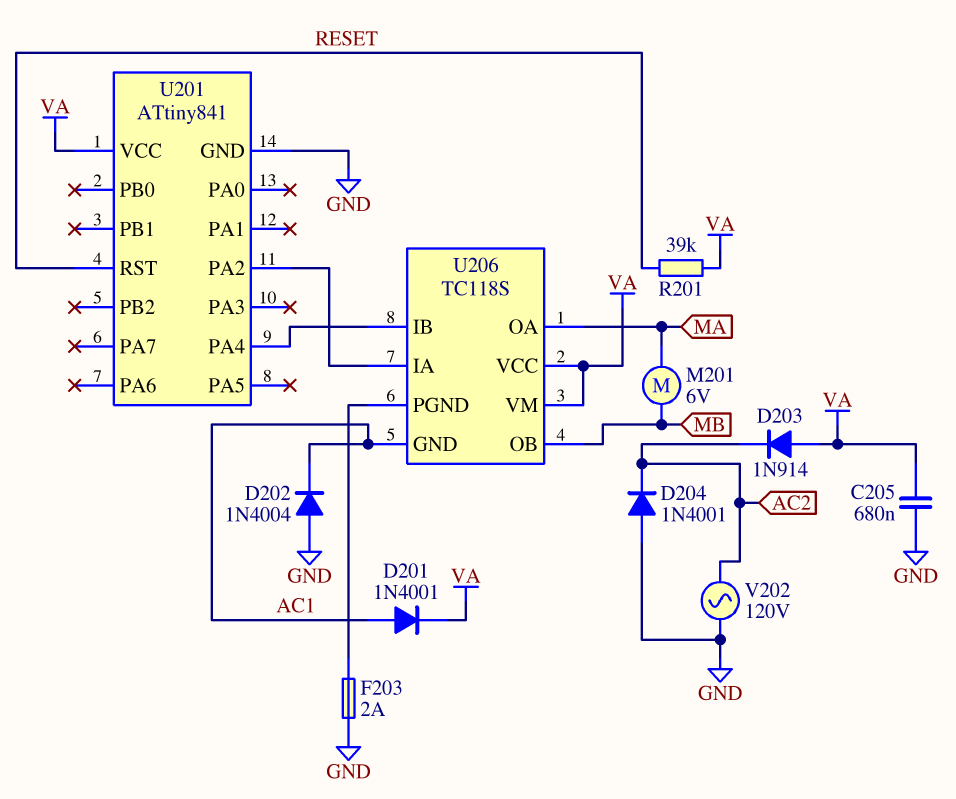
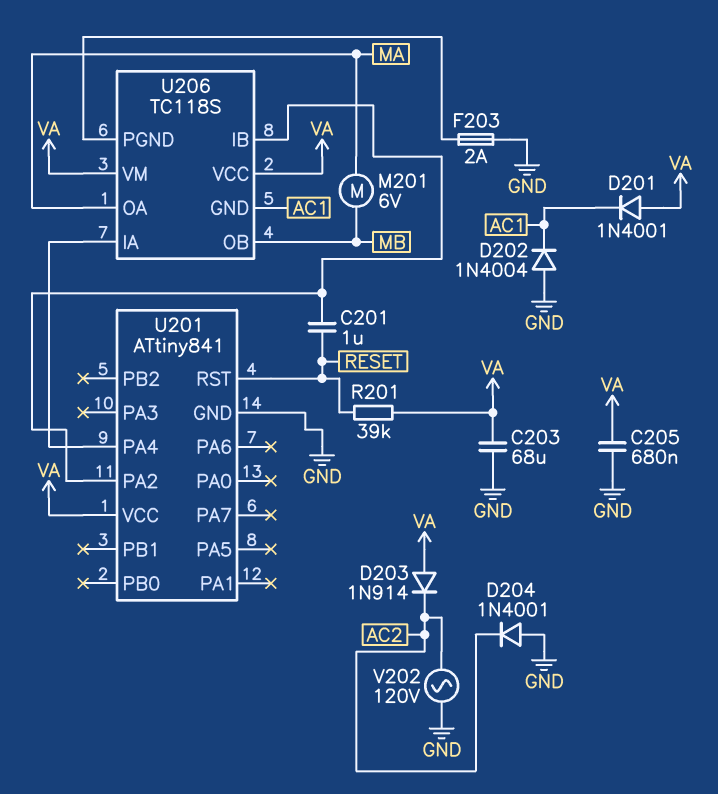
C201: none -> 1uF (RESET, U201/PA2)
C203: none -> 68uF (GND, VA)
D201: diode 1N4001 (A AC1, K VA) -> diode 1N4001 (A VA, K AC1)
U206 pin IA: U201/PA2 -> U201/PA4
U206 pin IB: U201/PA4 -> U201/PA2

